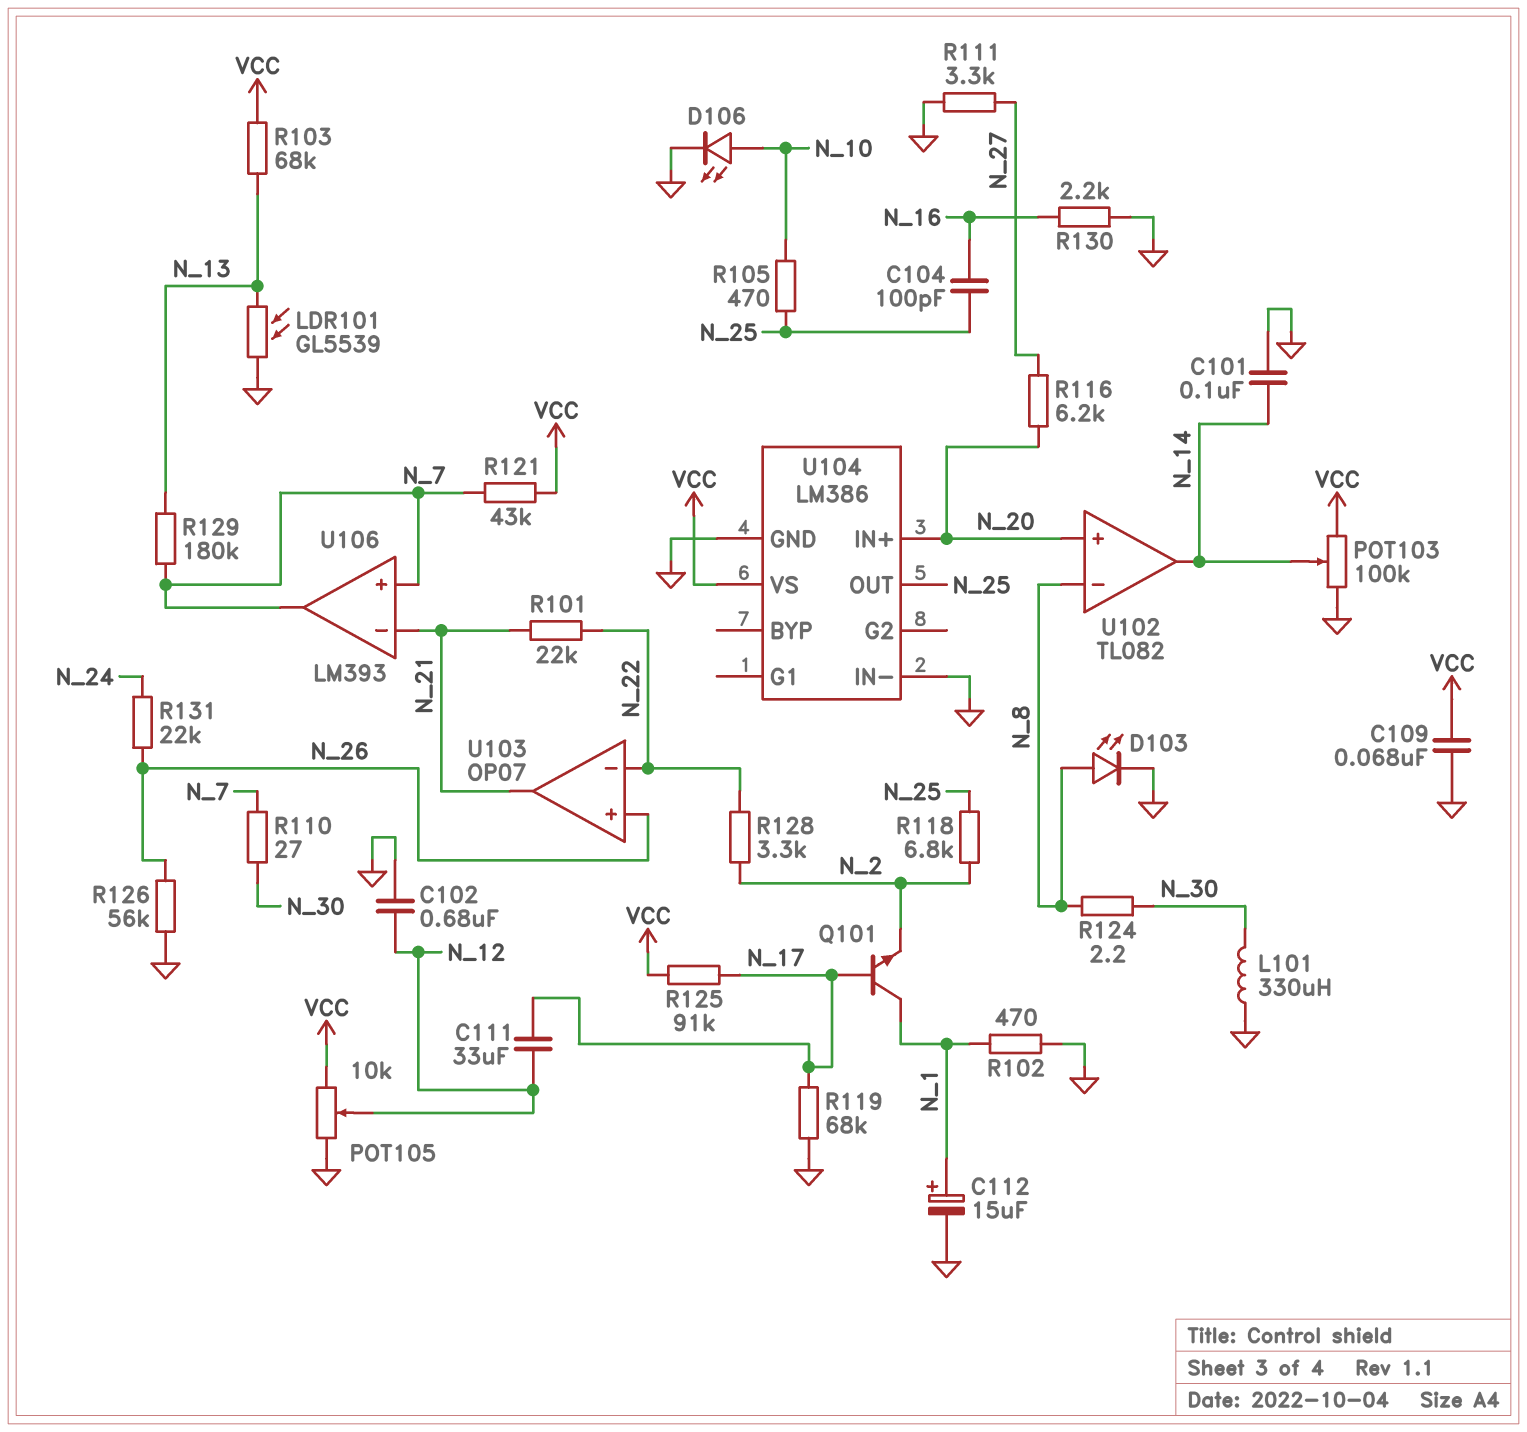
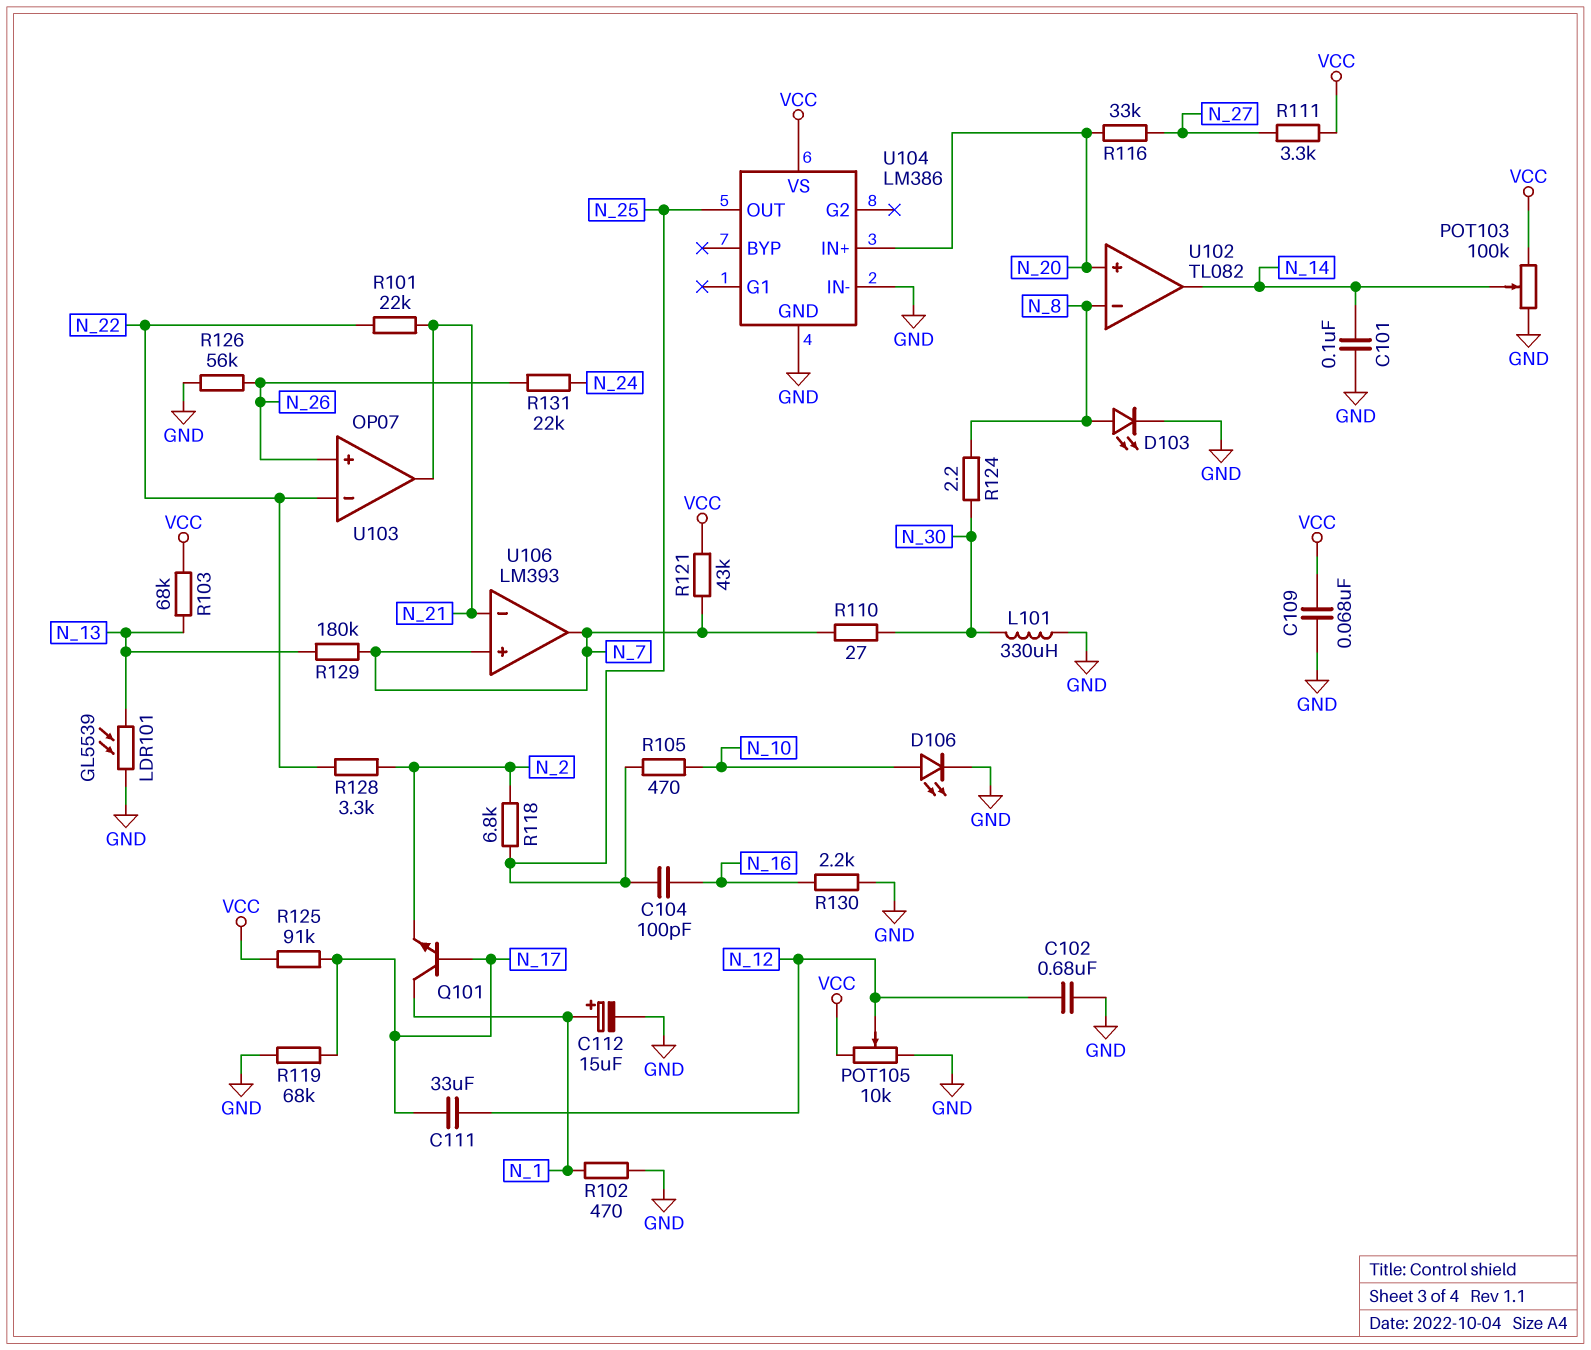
R111: 3.3k (GND, N_27) -> 3.3k (N_27, VCC)
R116: 6.2k (N_20, N_27) -> 33k (N_20, N_27)

